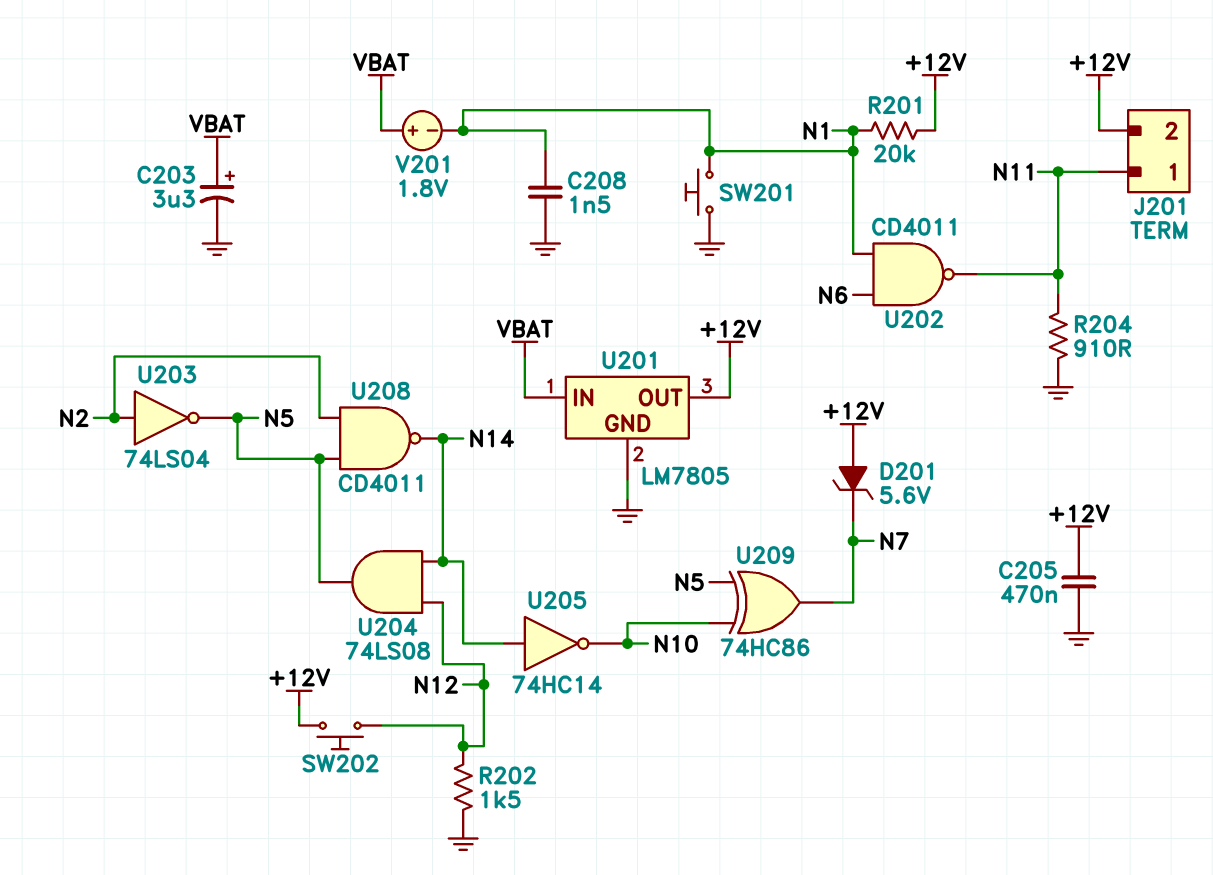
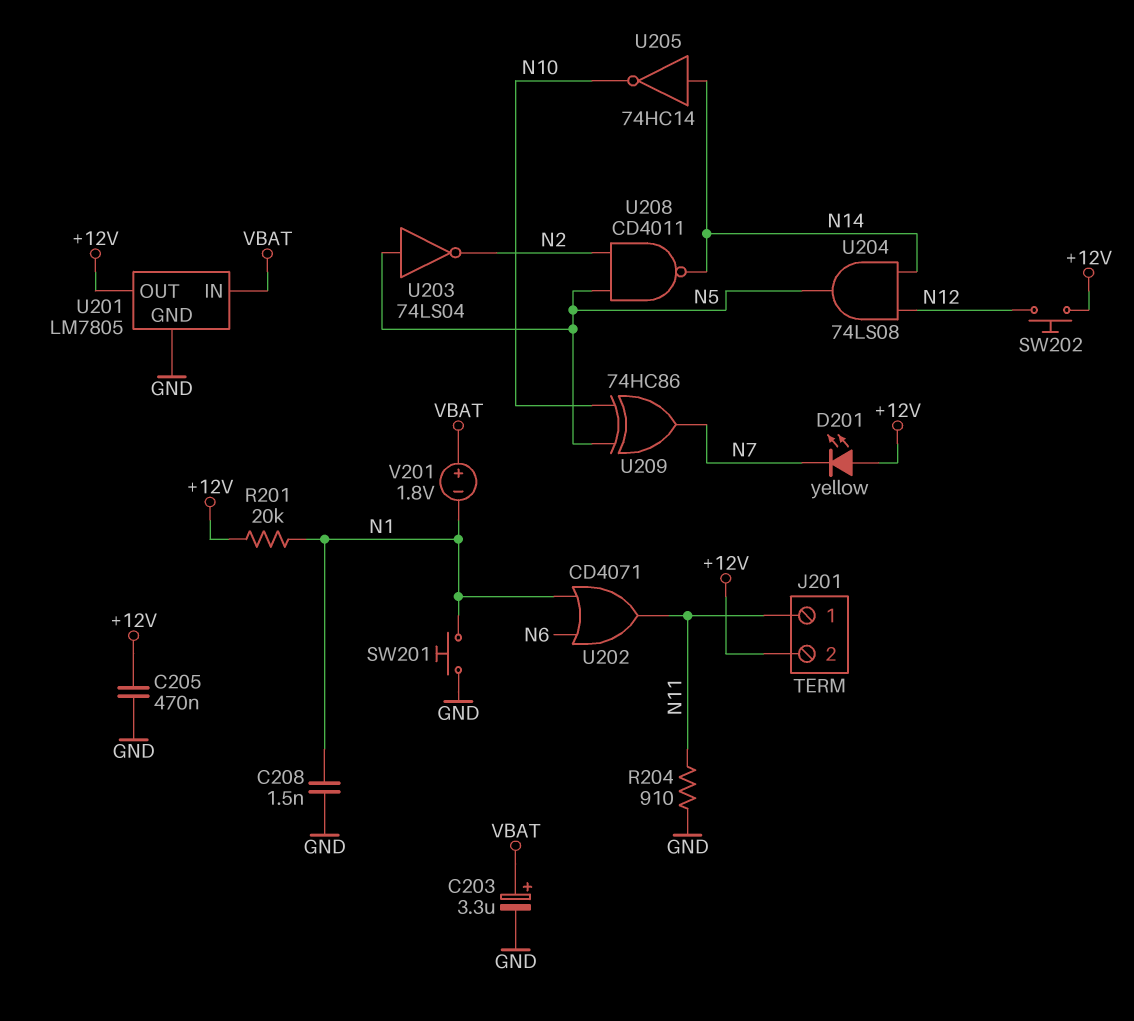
D201: zener 5.6V (A +12V, K N7) -> LED yellow (A +12V, K N7)
R202: 1.5k (GND, N12) -> none
U202: NAND CD4011 (in N1, in N6, out N11) -> OR CD4071 (in N1, in N6, out N11)
U203: NOT 74LS04 (in N2, out N5) -> NOT 74LS04 (in N5, out N2)

